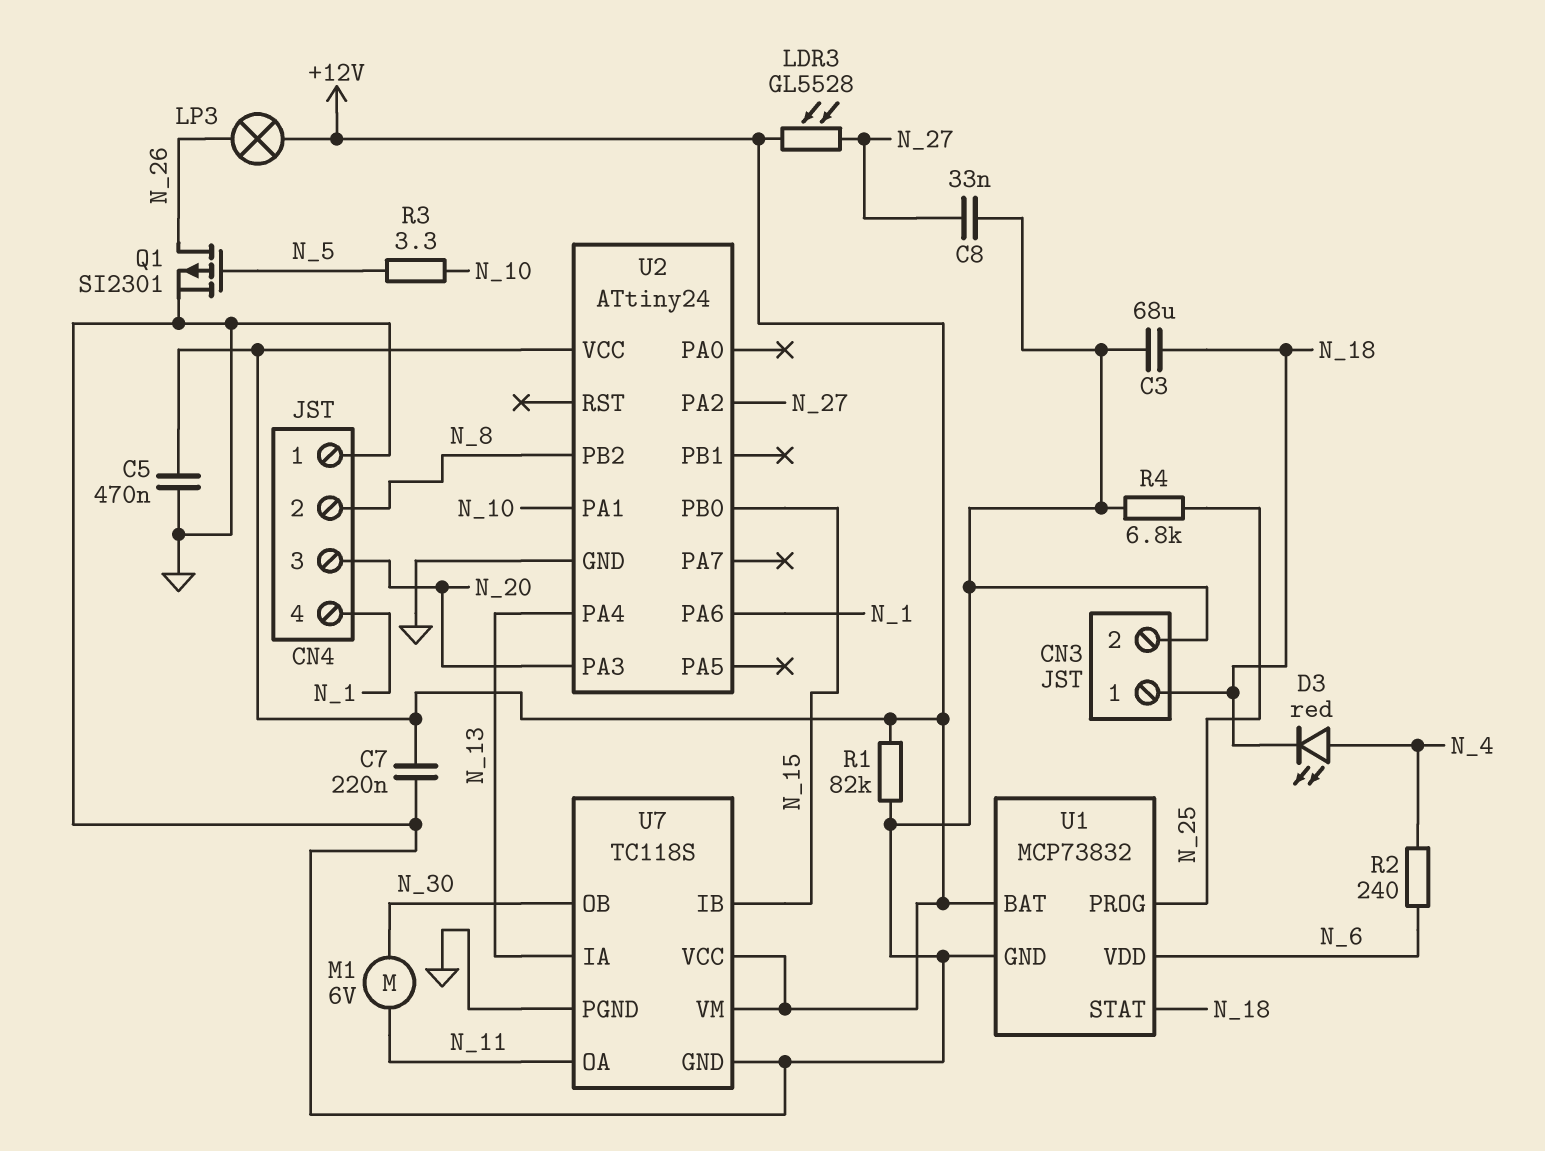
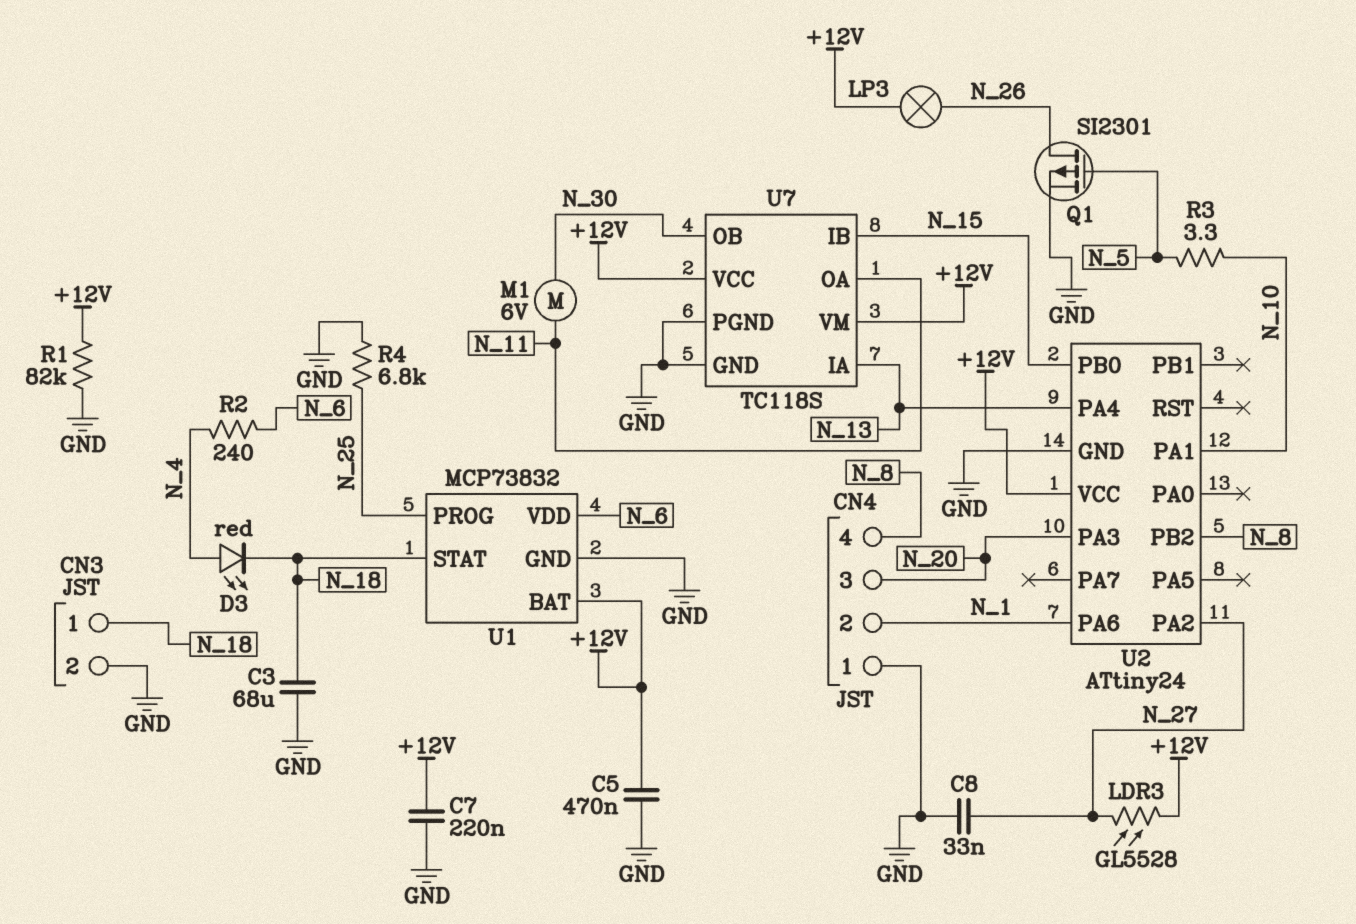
CN4 pin 2: N_8 -> N_1
CN4 pin 4: N_1 -> N_8

